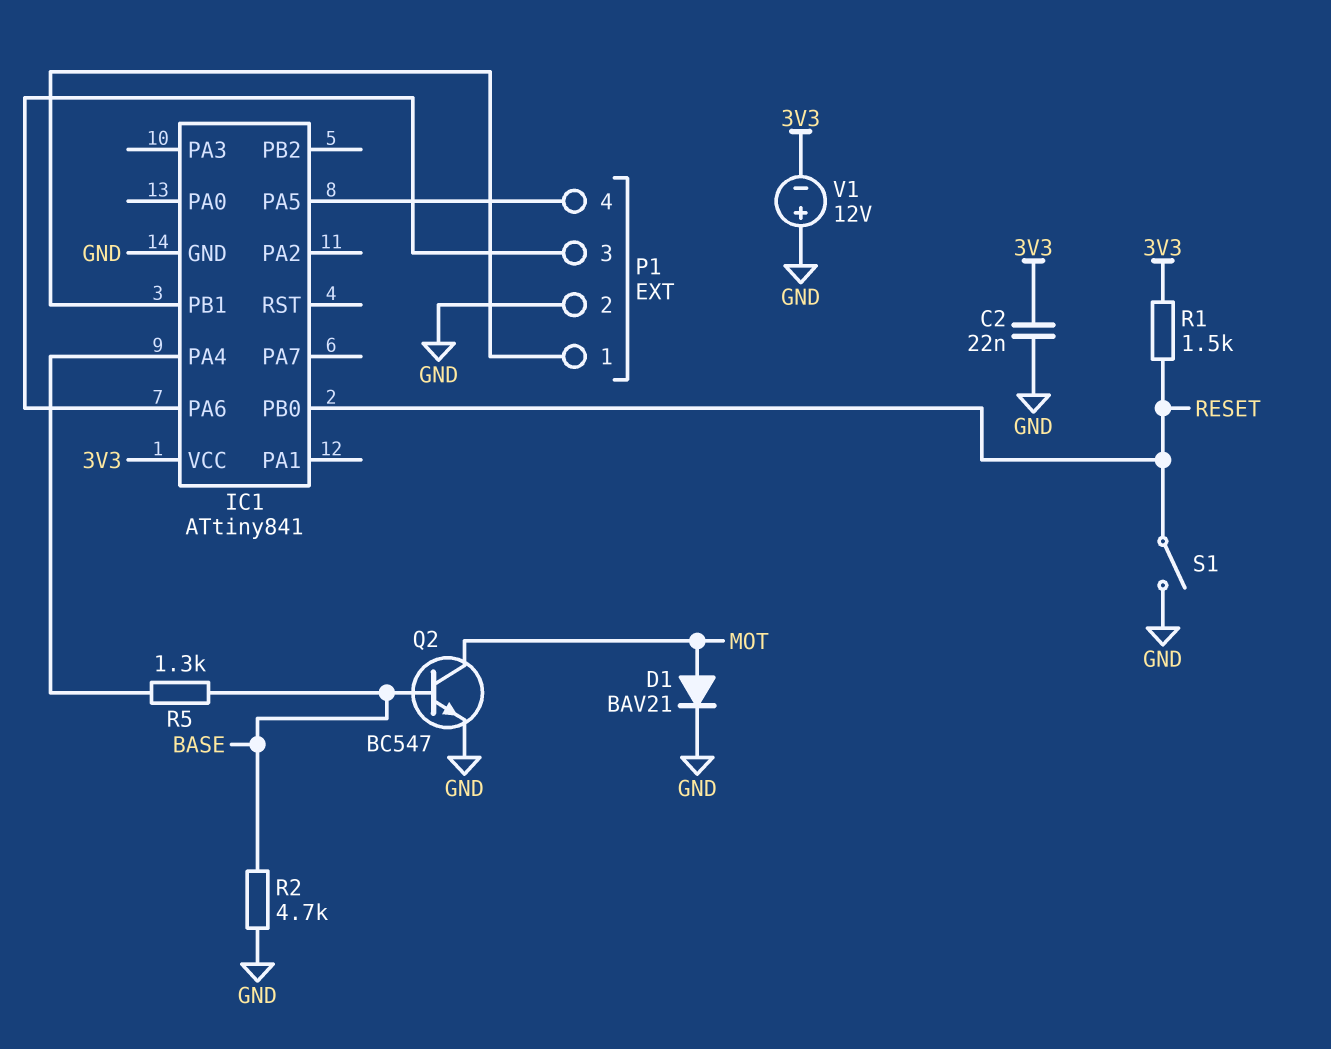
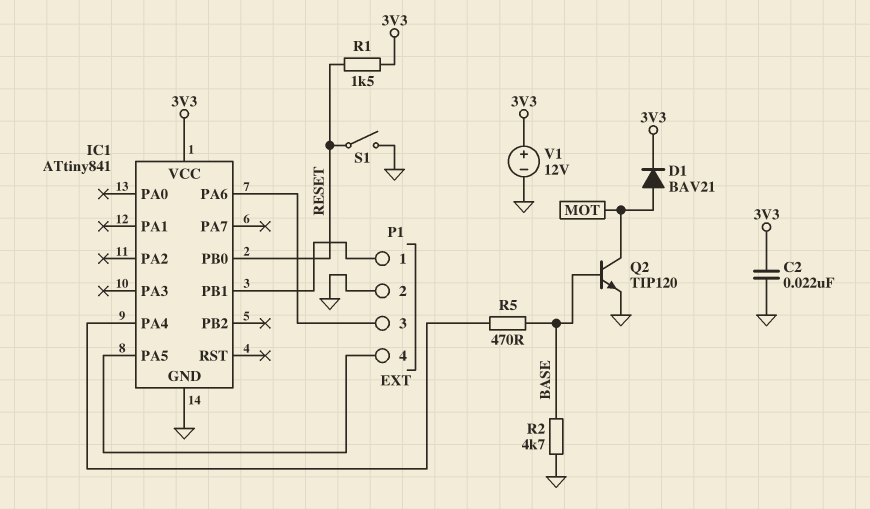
D1: diode BAV21 (A MOT, K GND) -> diode BAV21 (A MOT, K 3V3)
Q2: NPN BC547 (B BASE, C MOT, E GND) -> NPN TIP120 (B BASE, C MOT, E GND)
R5: 1.3k (BASE, IC1/PA4) -> 470 (BASE, IC1/PA4)
V1: 12V (plus GND, minus 3V3) -> 12V (plus 3V3, minus GND)

